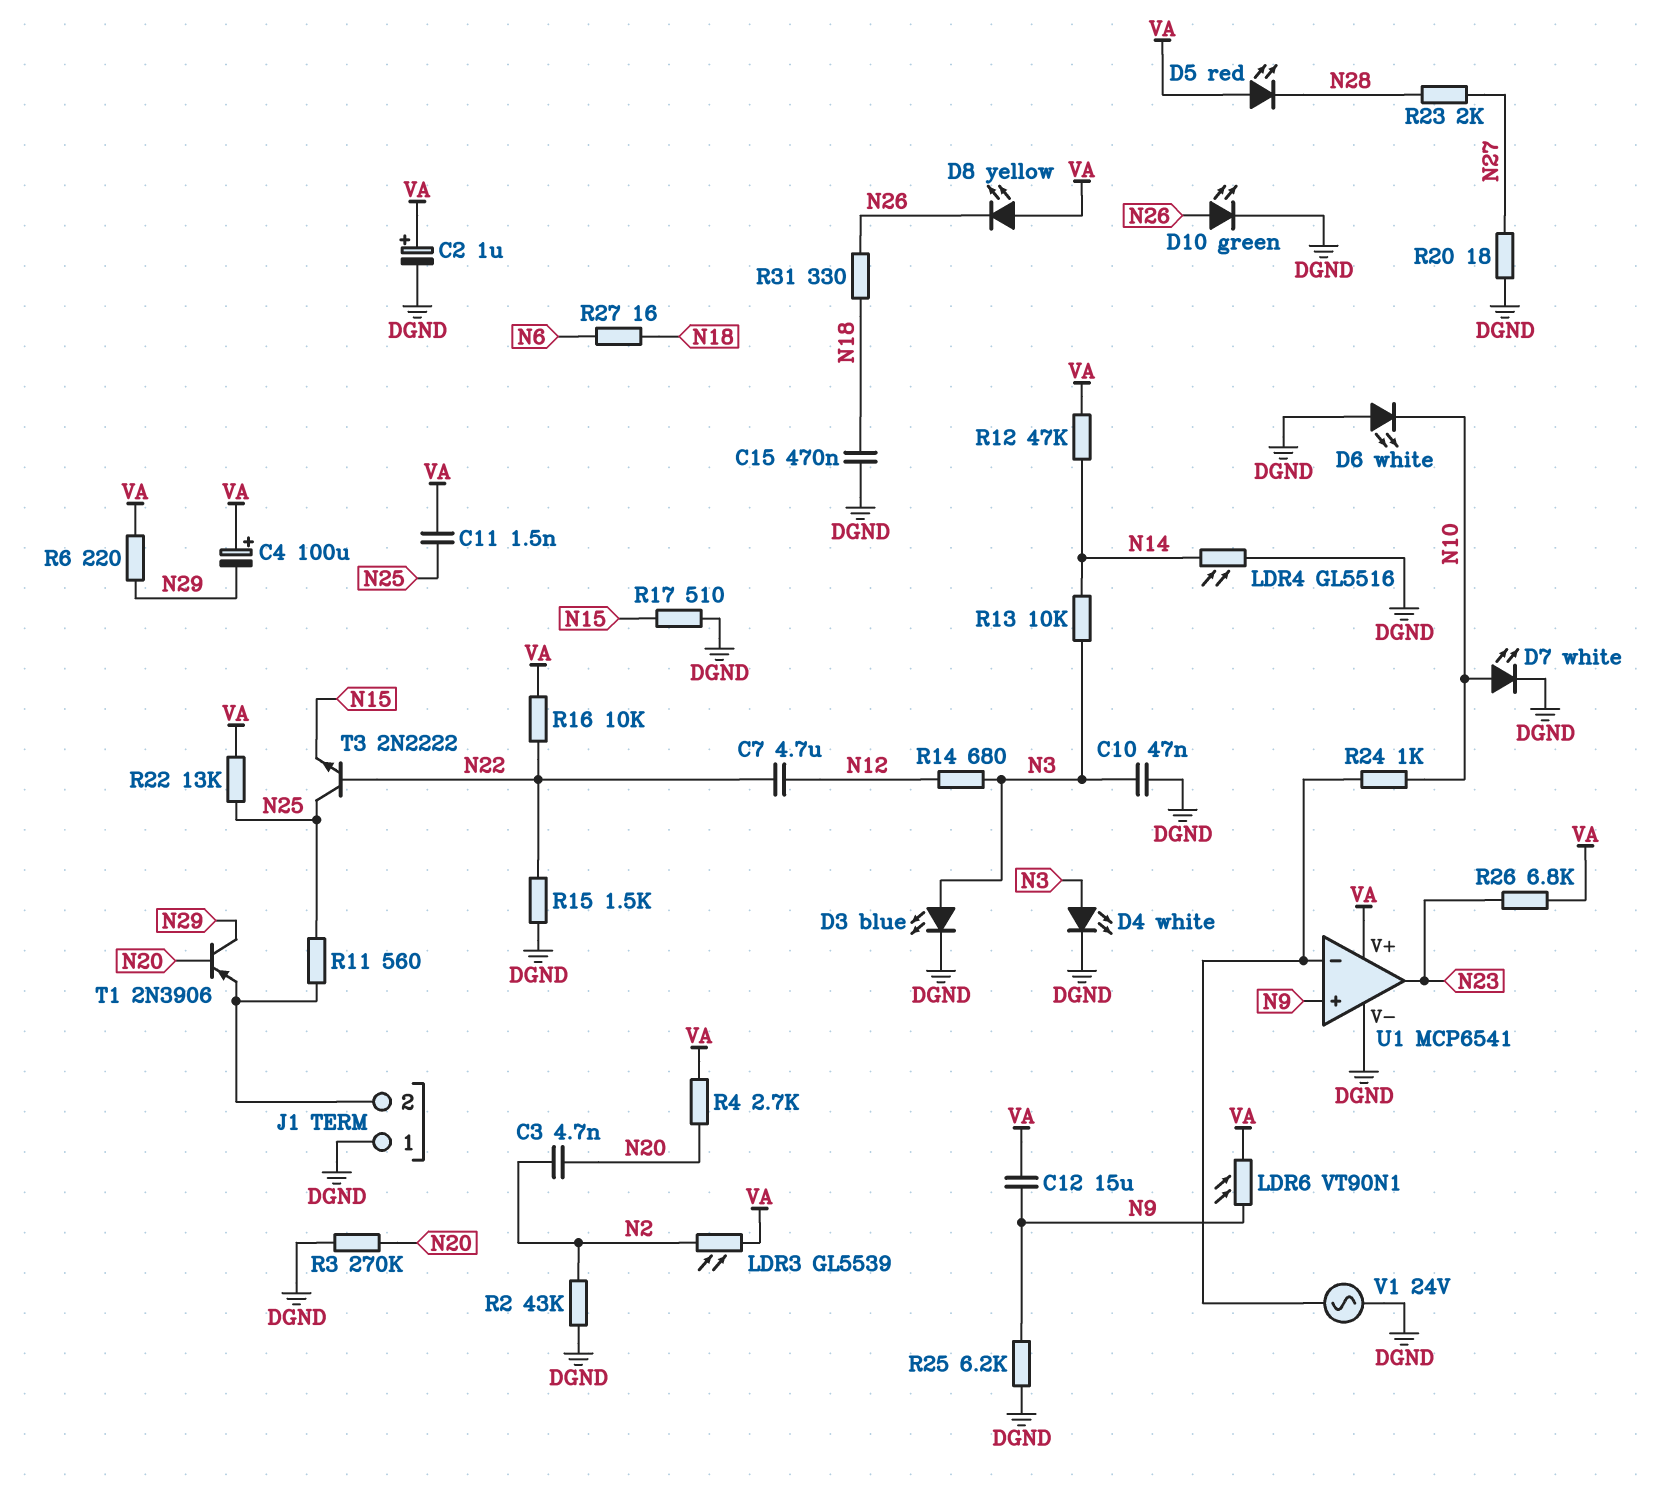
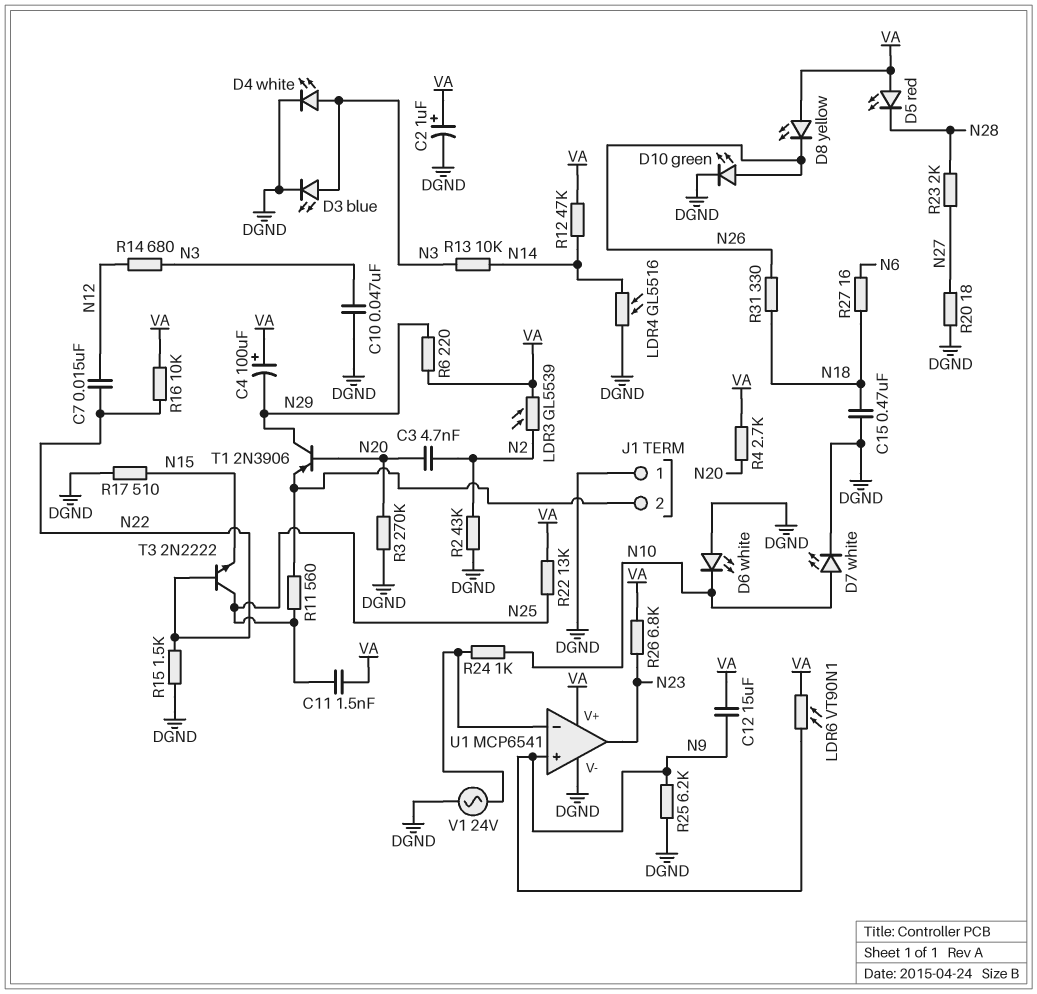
C7: 4.7uF (N12, N22) -> 15nF (N12, N22)

